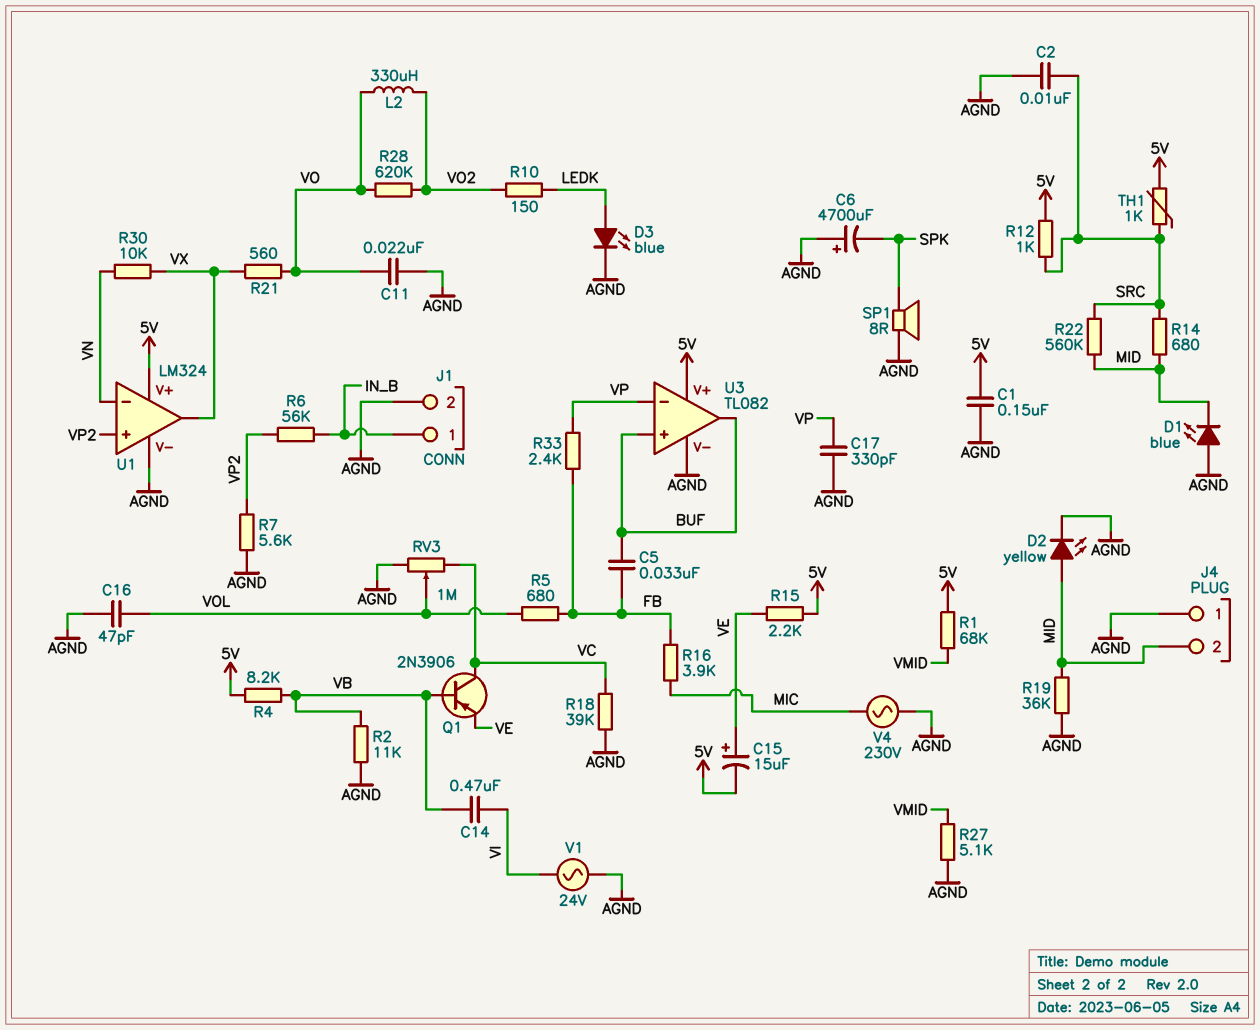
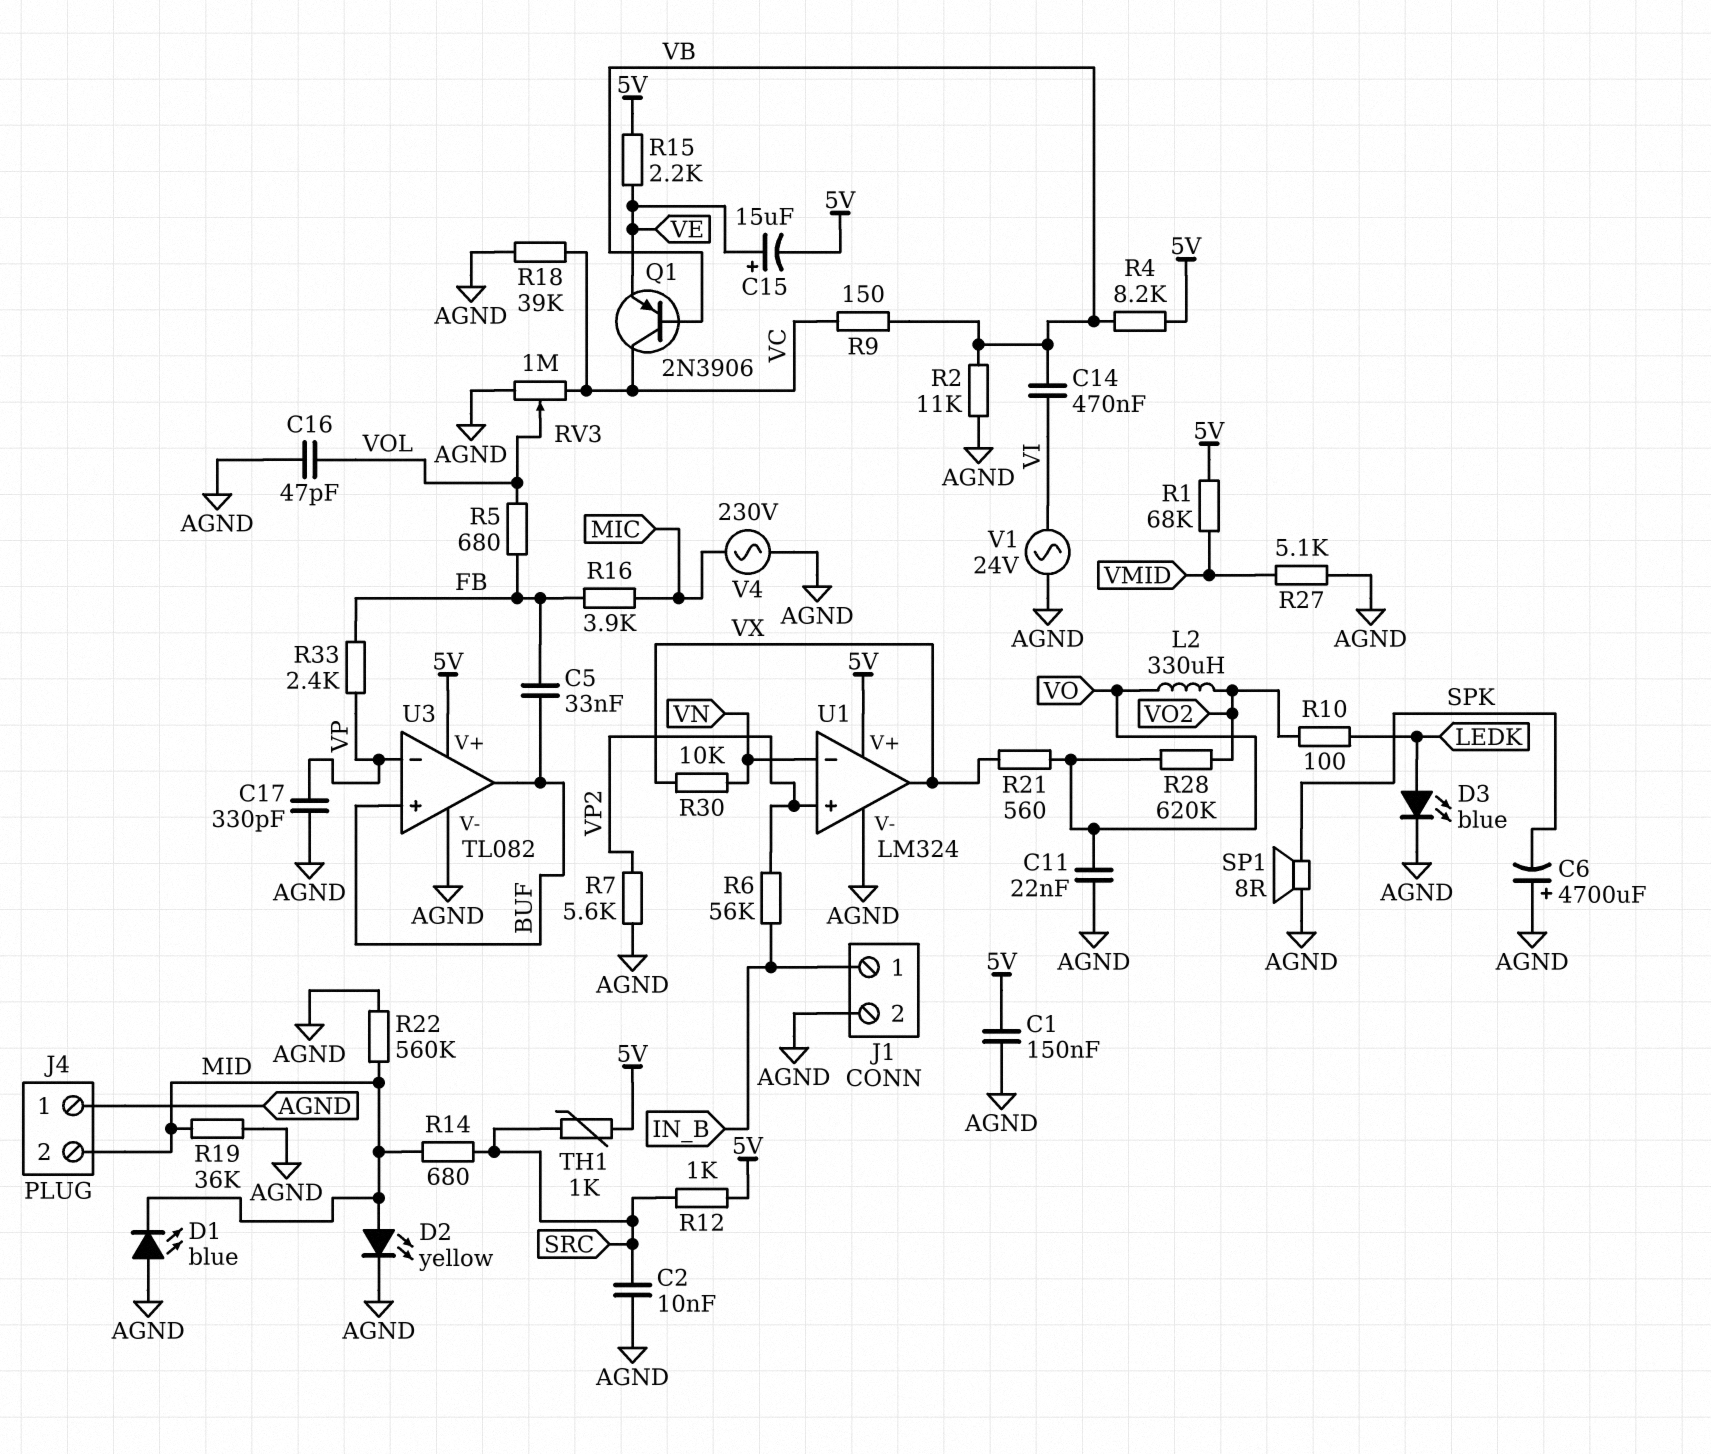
R9: none -> 150 (VB, VC)
R10: 150 (LEDK, VO2) -> 100 (LEDK, VO2)
R22: 560k (MID, SRC) -> 560k (AGND, MID)

